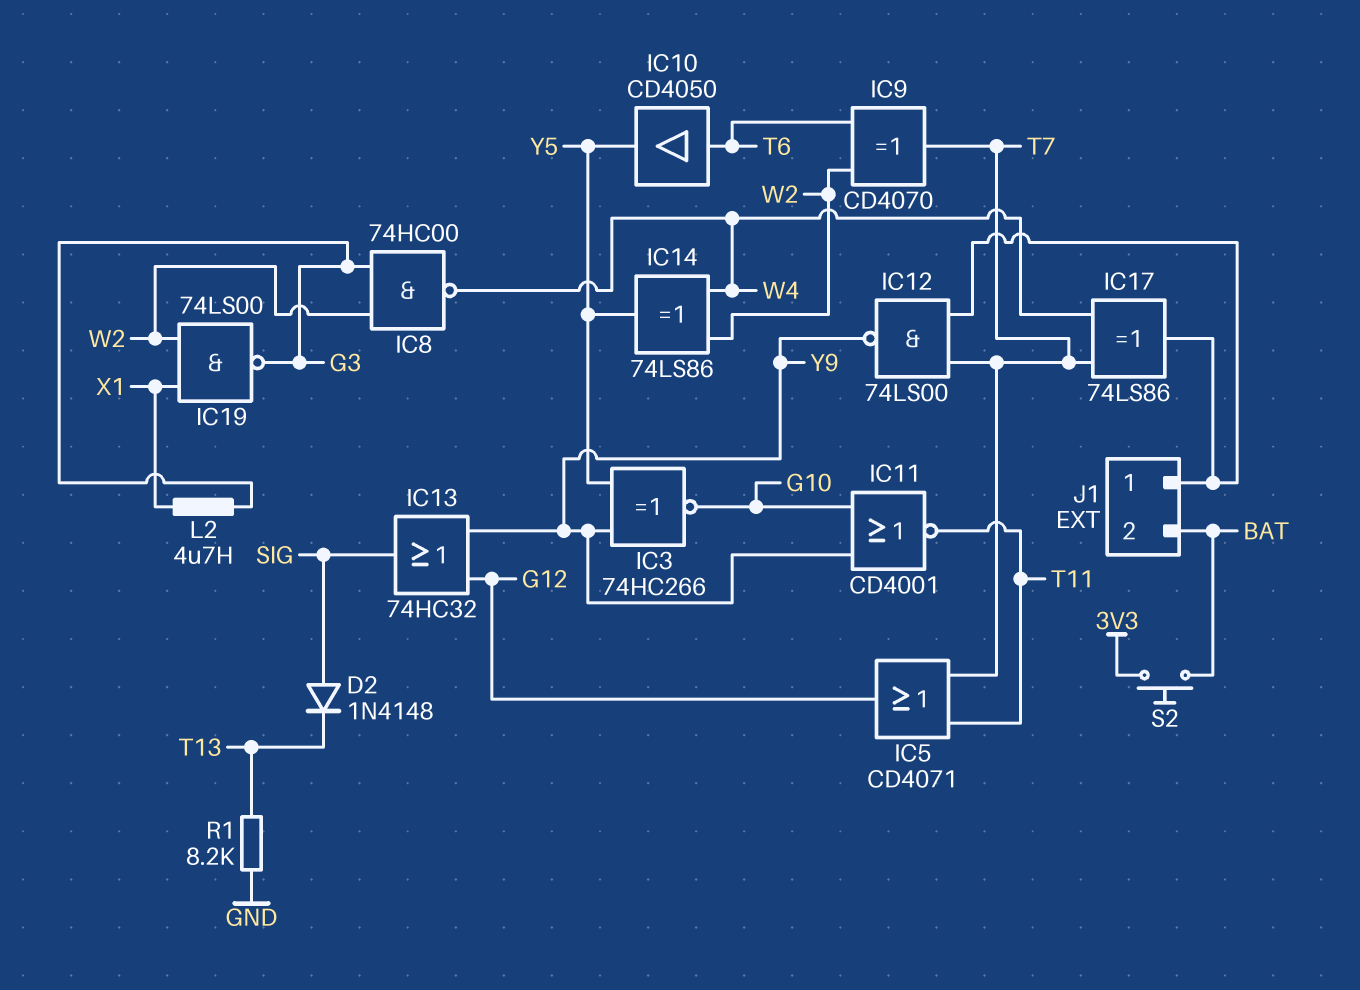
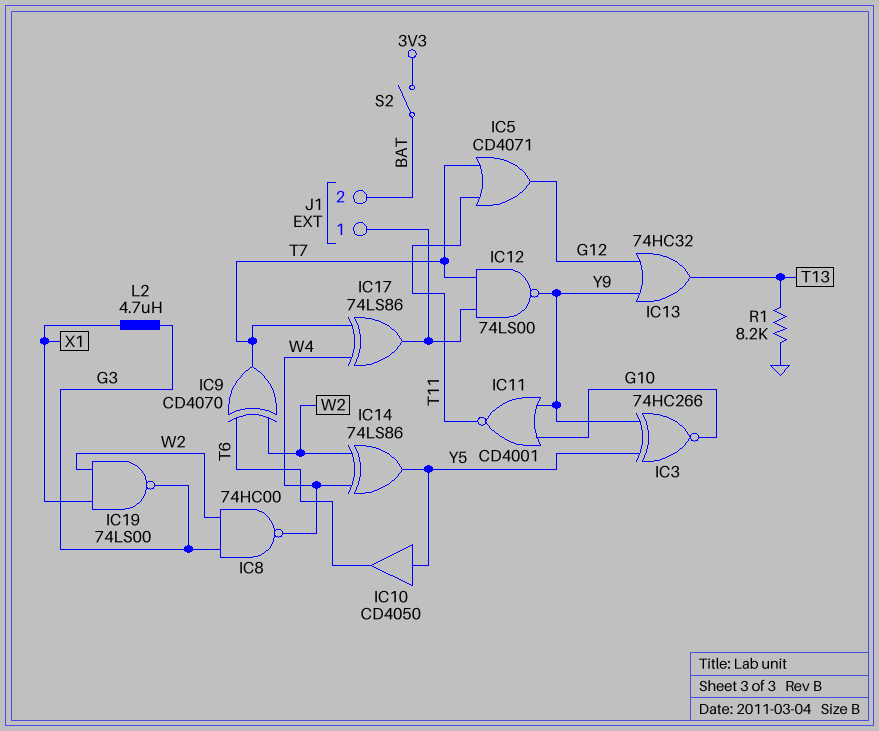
D2: diode 1N4148 (A SIG, K T13) -> none
IC10: buffer CD4050 (in T6, out Y5) -> buffer CD4050 (in Y5, out T6)
IC13: OR 74HC32 (in G12, in Y9, out SIG) -> OR 74HC32 (in G12, in Y9, out T13)
S2: button (3V3, BAT) -> switch (3V3, BAT)

